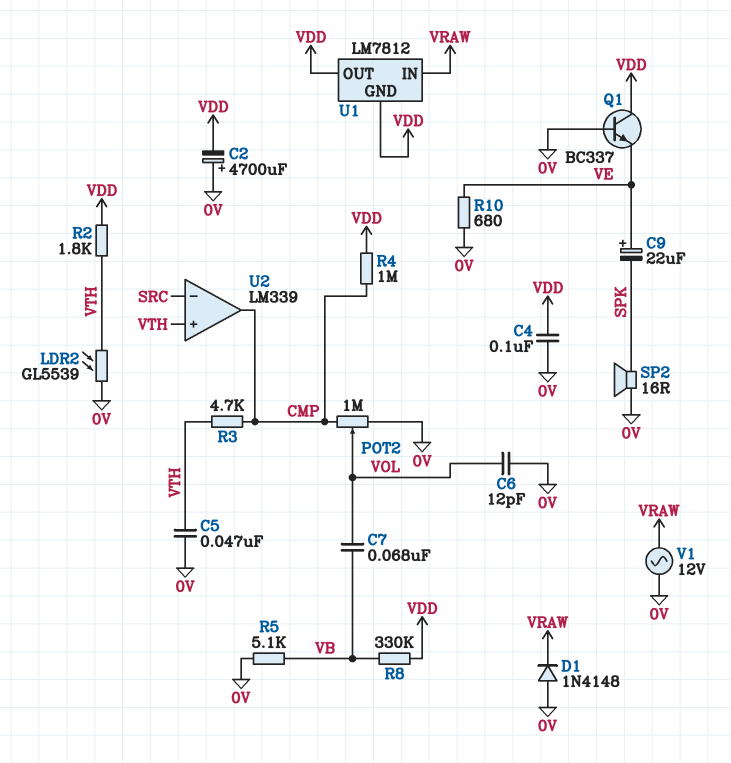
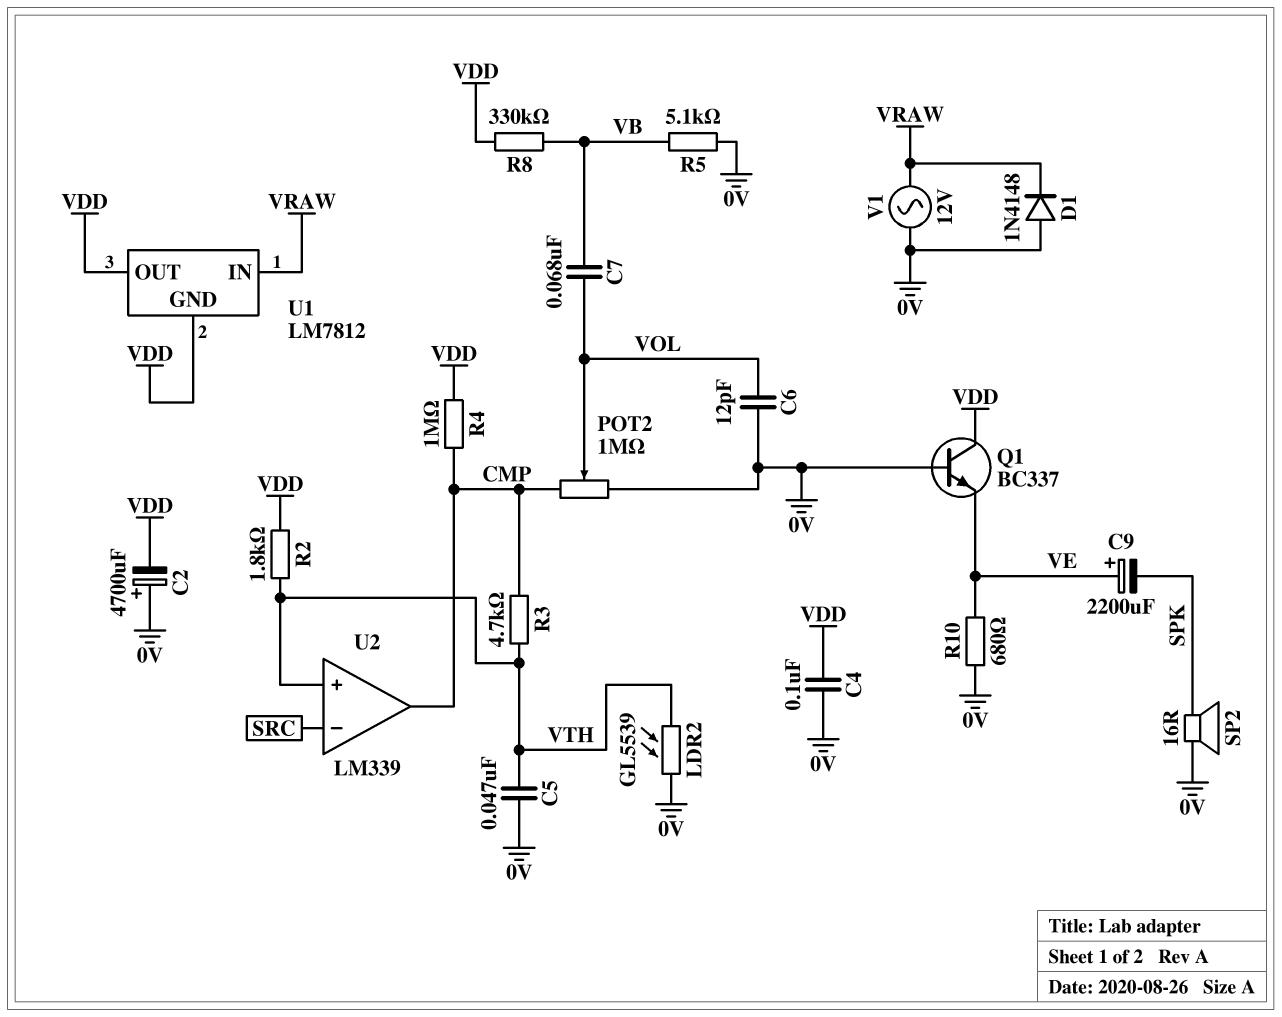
C9: 22uF (plus VE, minus SPK) -> 2200uF (plus VE, minus SPK)

